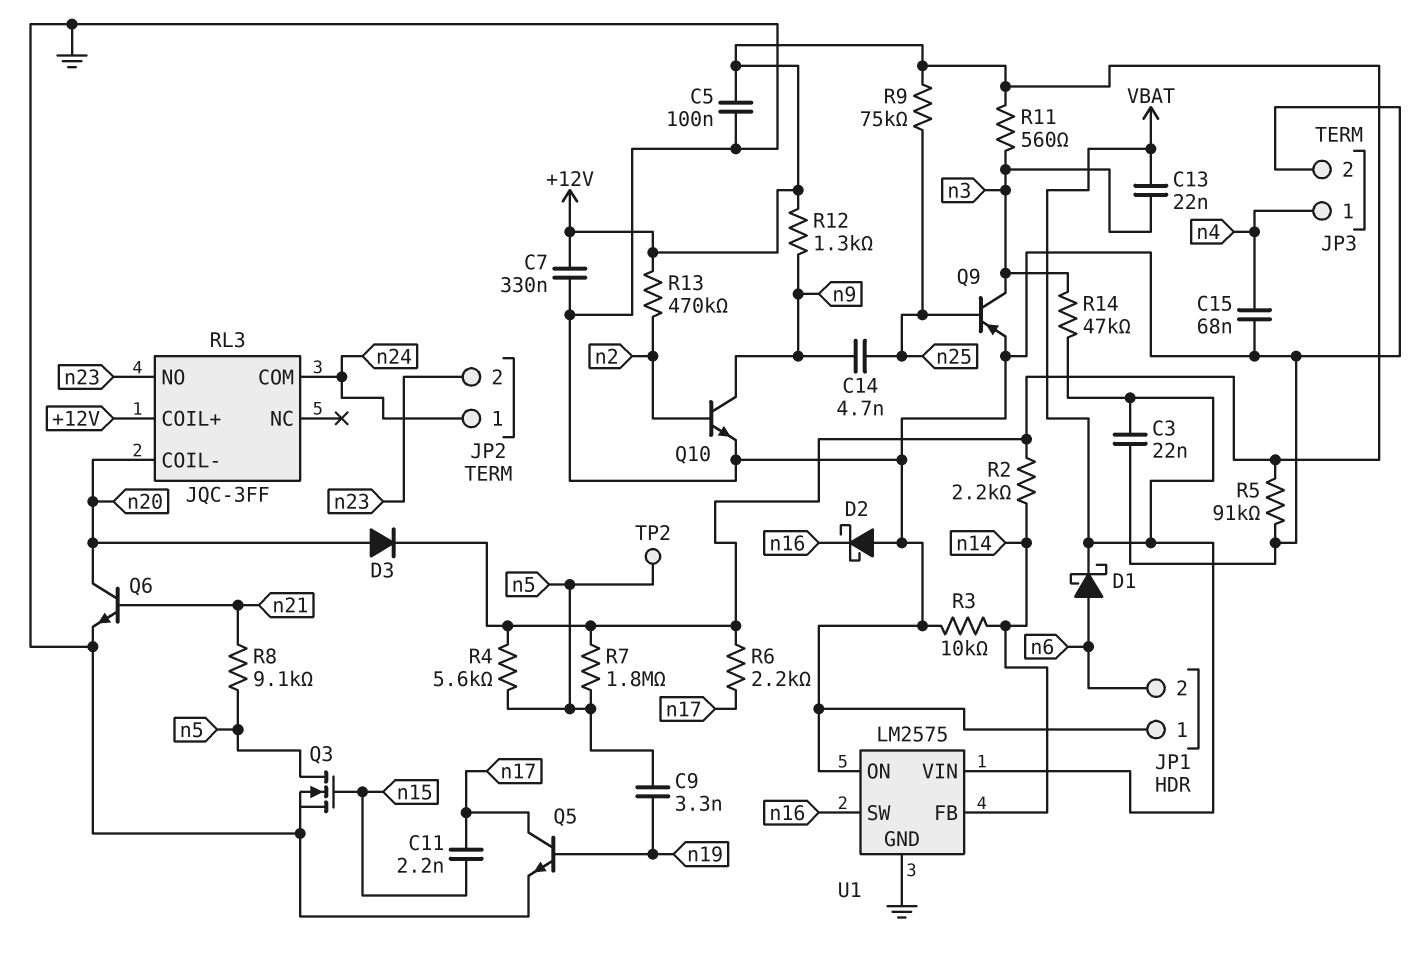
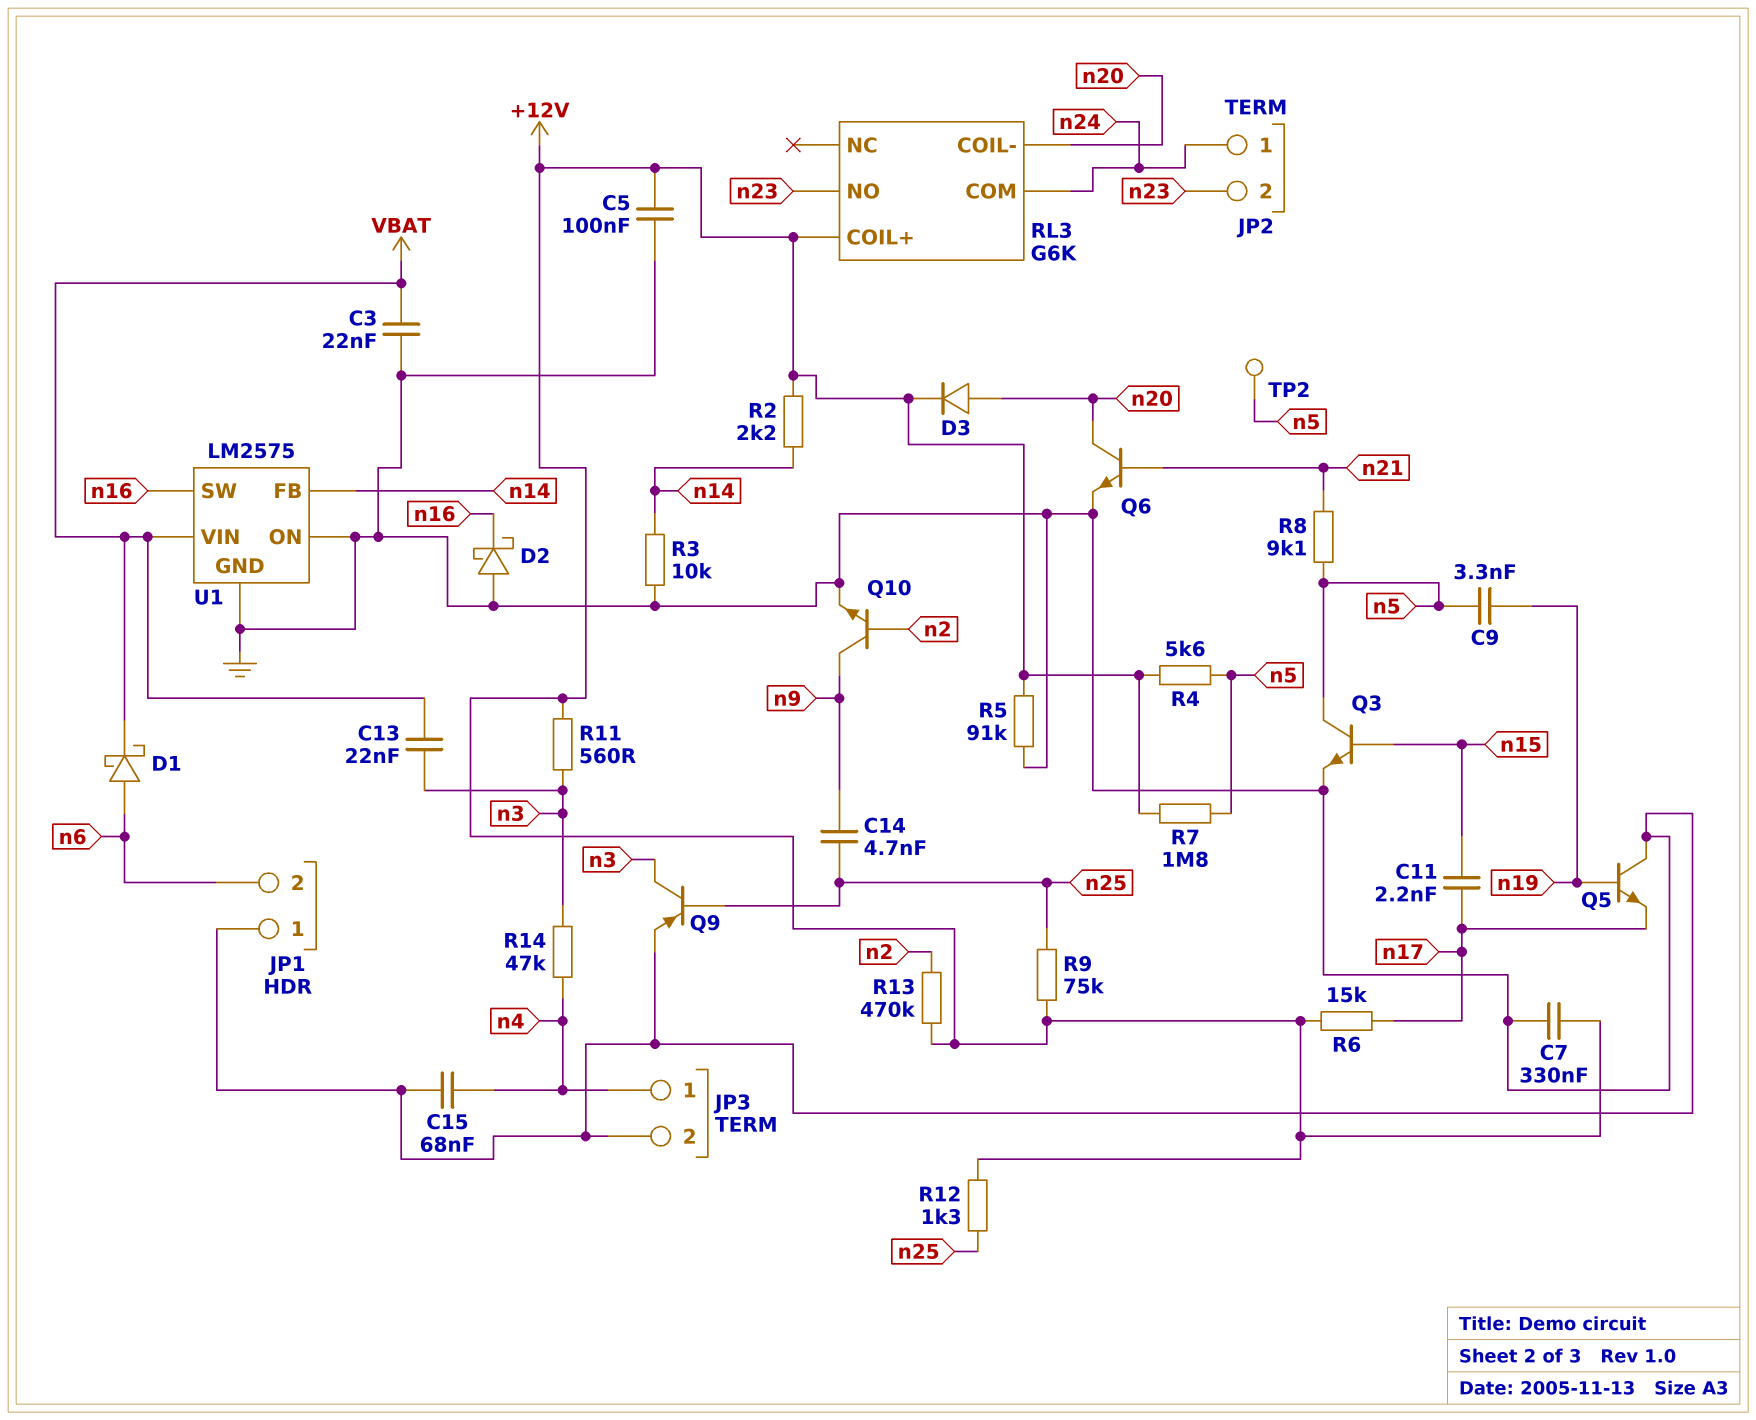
Q3: NMOS (G n15, D n5, S GND) -> NPN (B n15, C n5, E GND)
Q5: NPN (B n19, C n17, E GND) -> NPN (B n19, C GND, E n17)
R6: 2.2k (+12V, n17) -> 15k (+12V, n17)
R12: 1.3k (+12V, n9) -> 1.3k (+12V, n25)
R14: 47k (VBAT, n3) -> 47k (n3, n4)
RL3: JQC-3FF -> G6K

